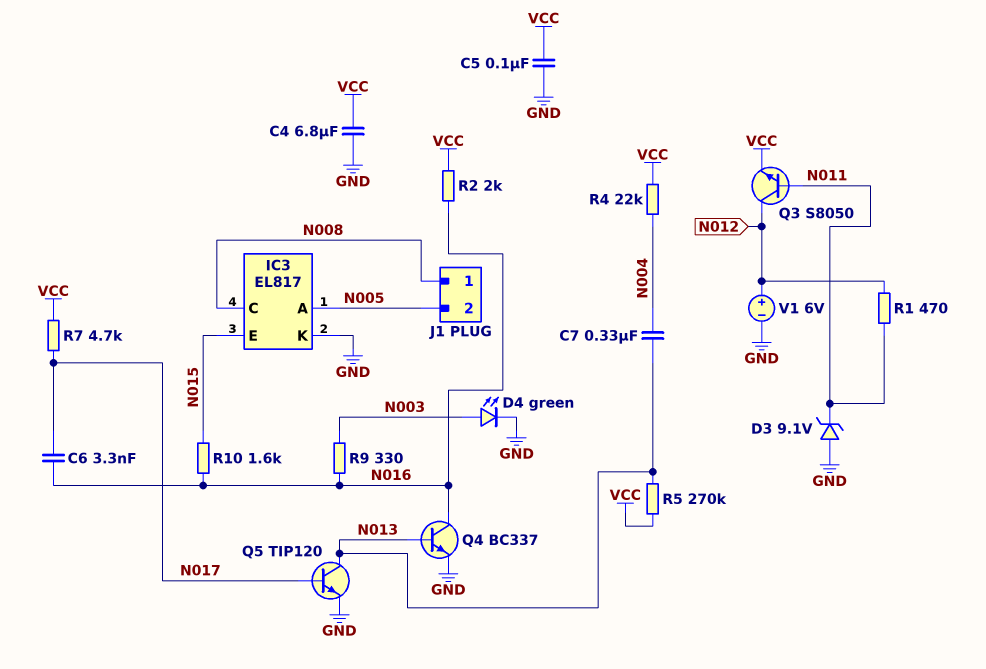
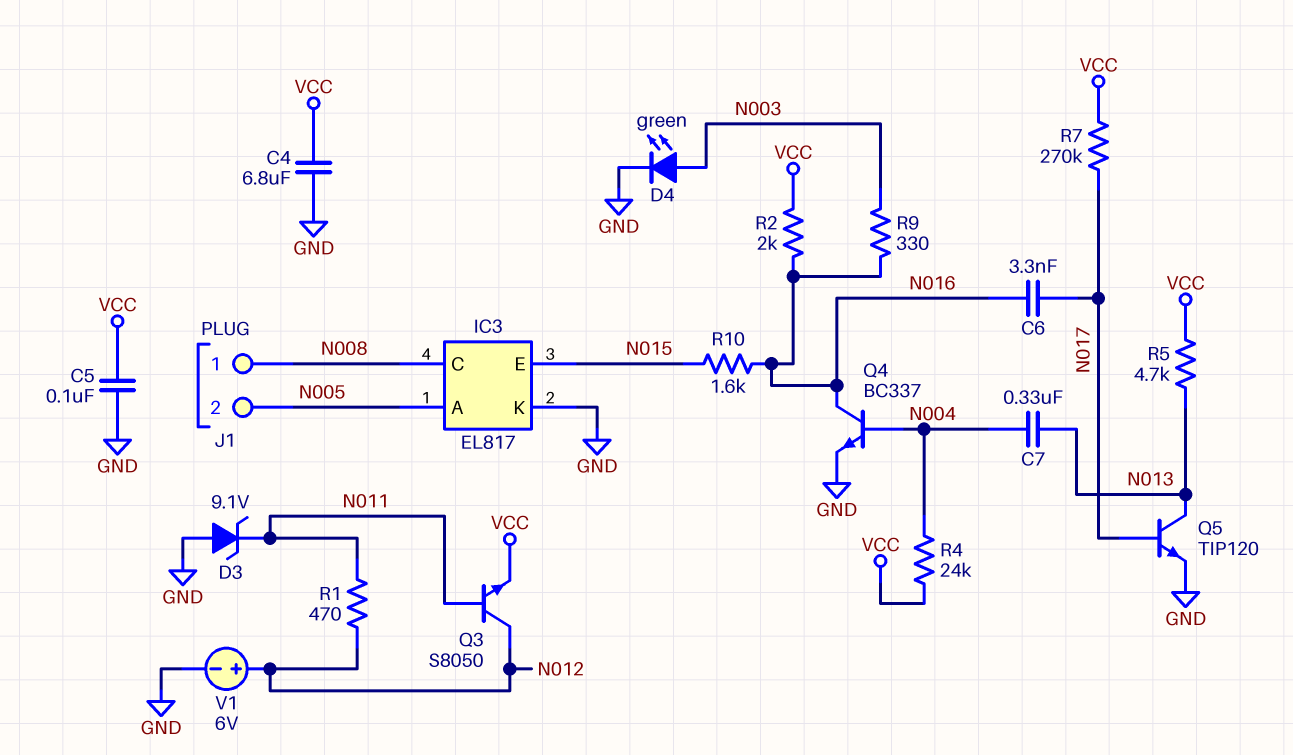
Q4: NPN BC337 (B N013, C N016, E GND) -> NPN BC337 (B N004, C N016, E GND)
R4: 22k (N004, VCC) -> 24k (N004, VCC)
R5: 270k (N013, VCC) -> 4.7k (N013, VCC)
R7: 4.7k (N017, VCC) -> 270k (N017, VCC)

